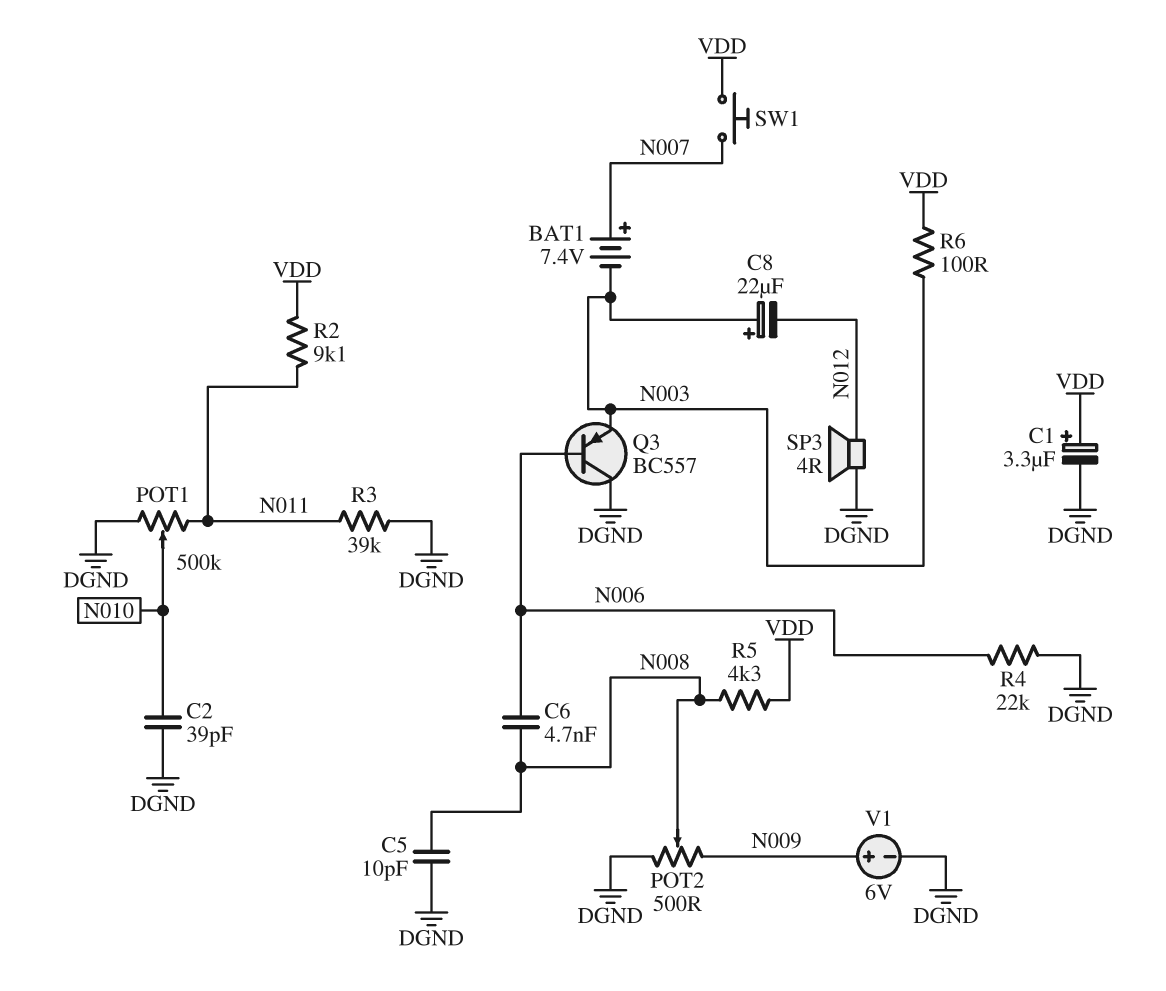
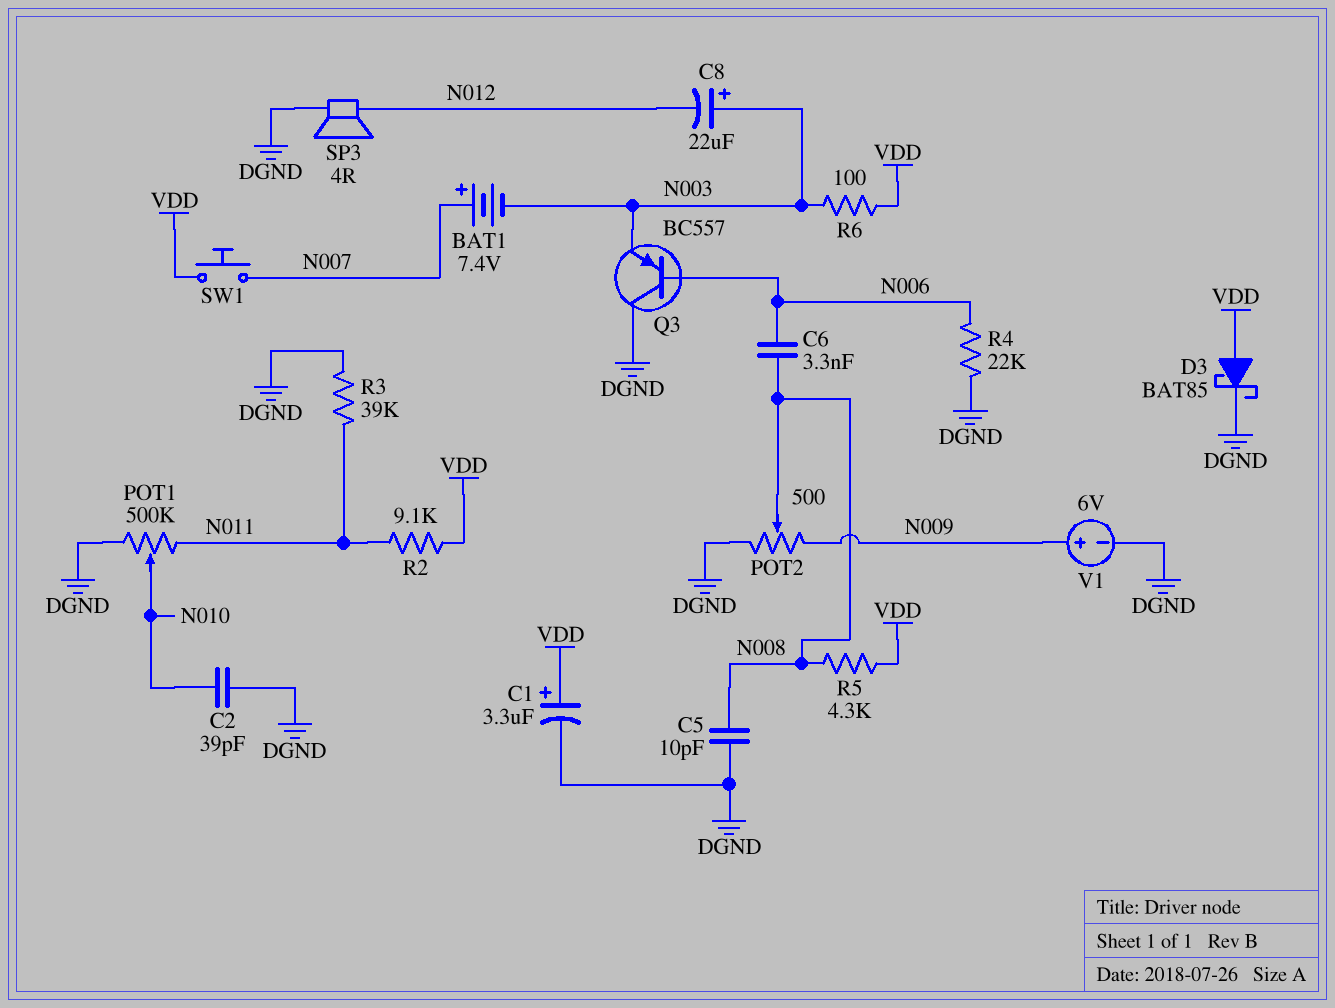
C6: 4.7nF (N006, N008) -> 3.3nF (N006, N008)
D3: none -> schottky BAT85 (A VDD, K DGND)

